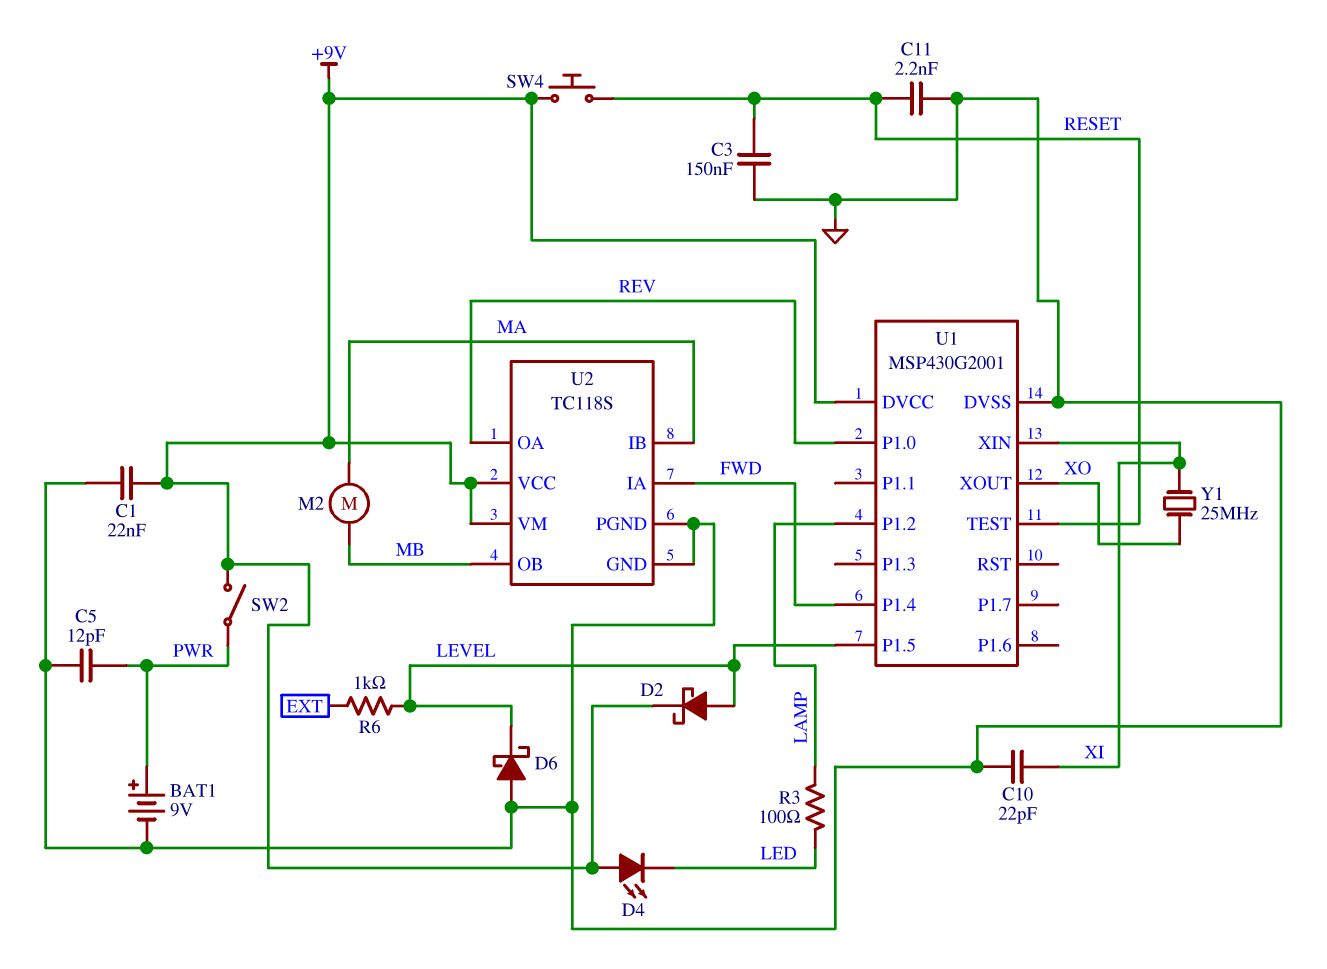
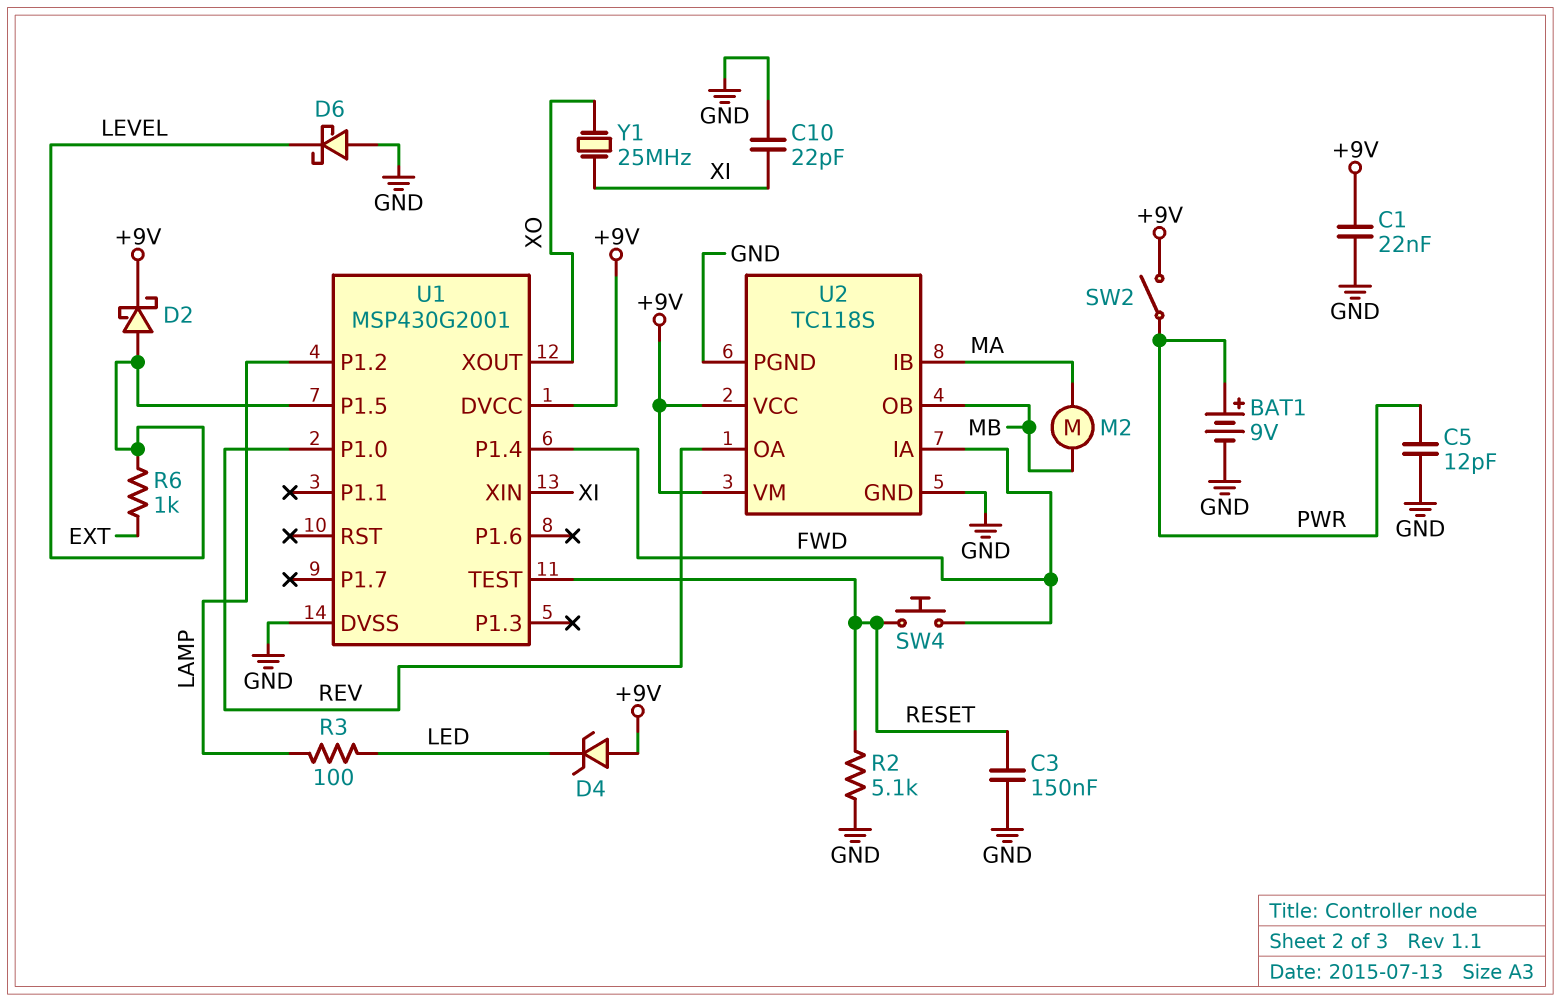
C11: 2.2nF (GND, RESET) -> none
D4: LED (A +9V, K LED) -> zener (A +9V, K LED)
R2: none -> 5.1k (GND, RESET)
SW4: button (+9V, RESET) -> button (FWD, RESET)

